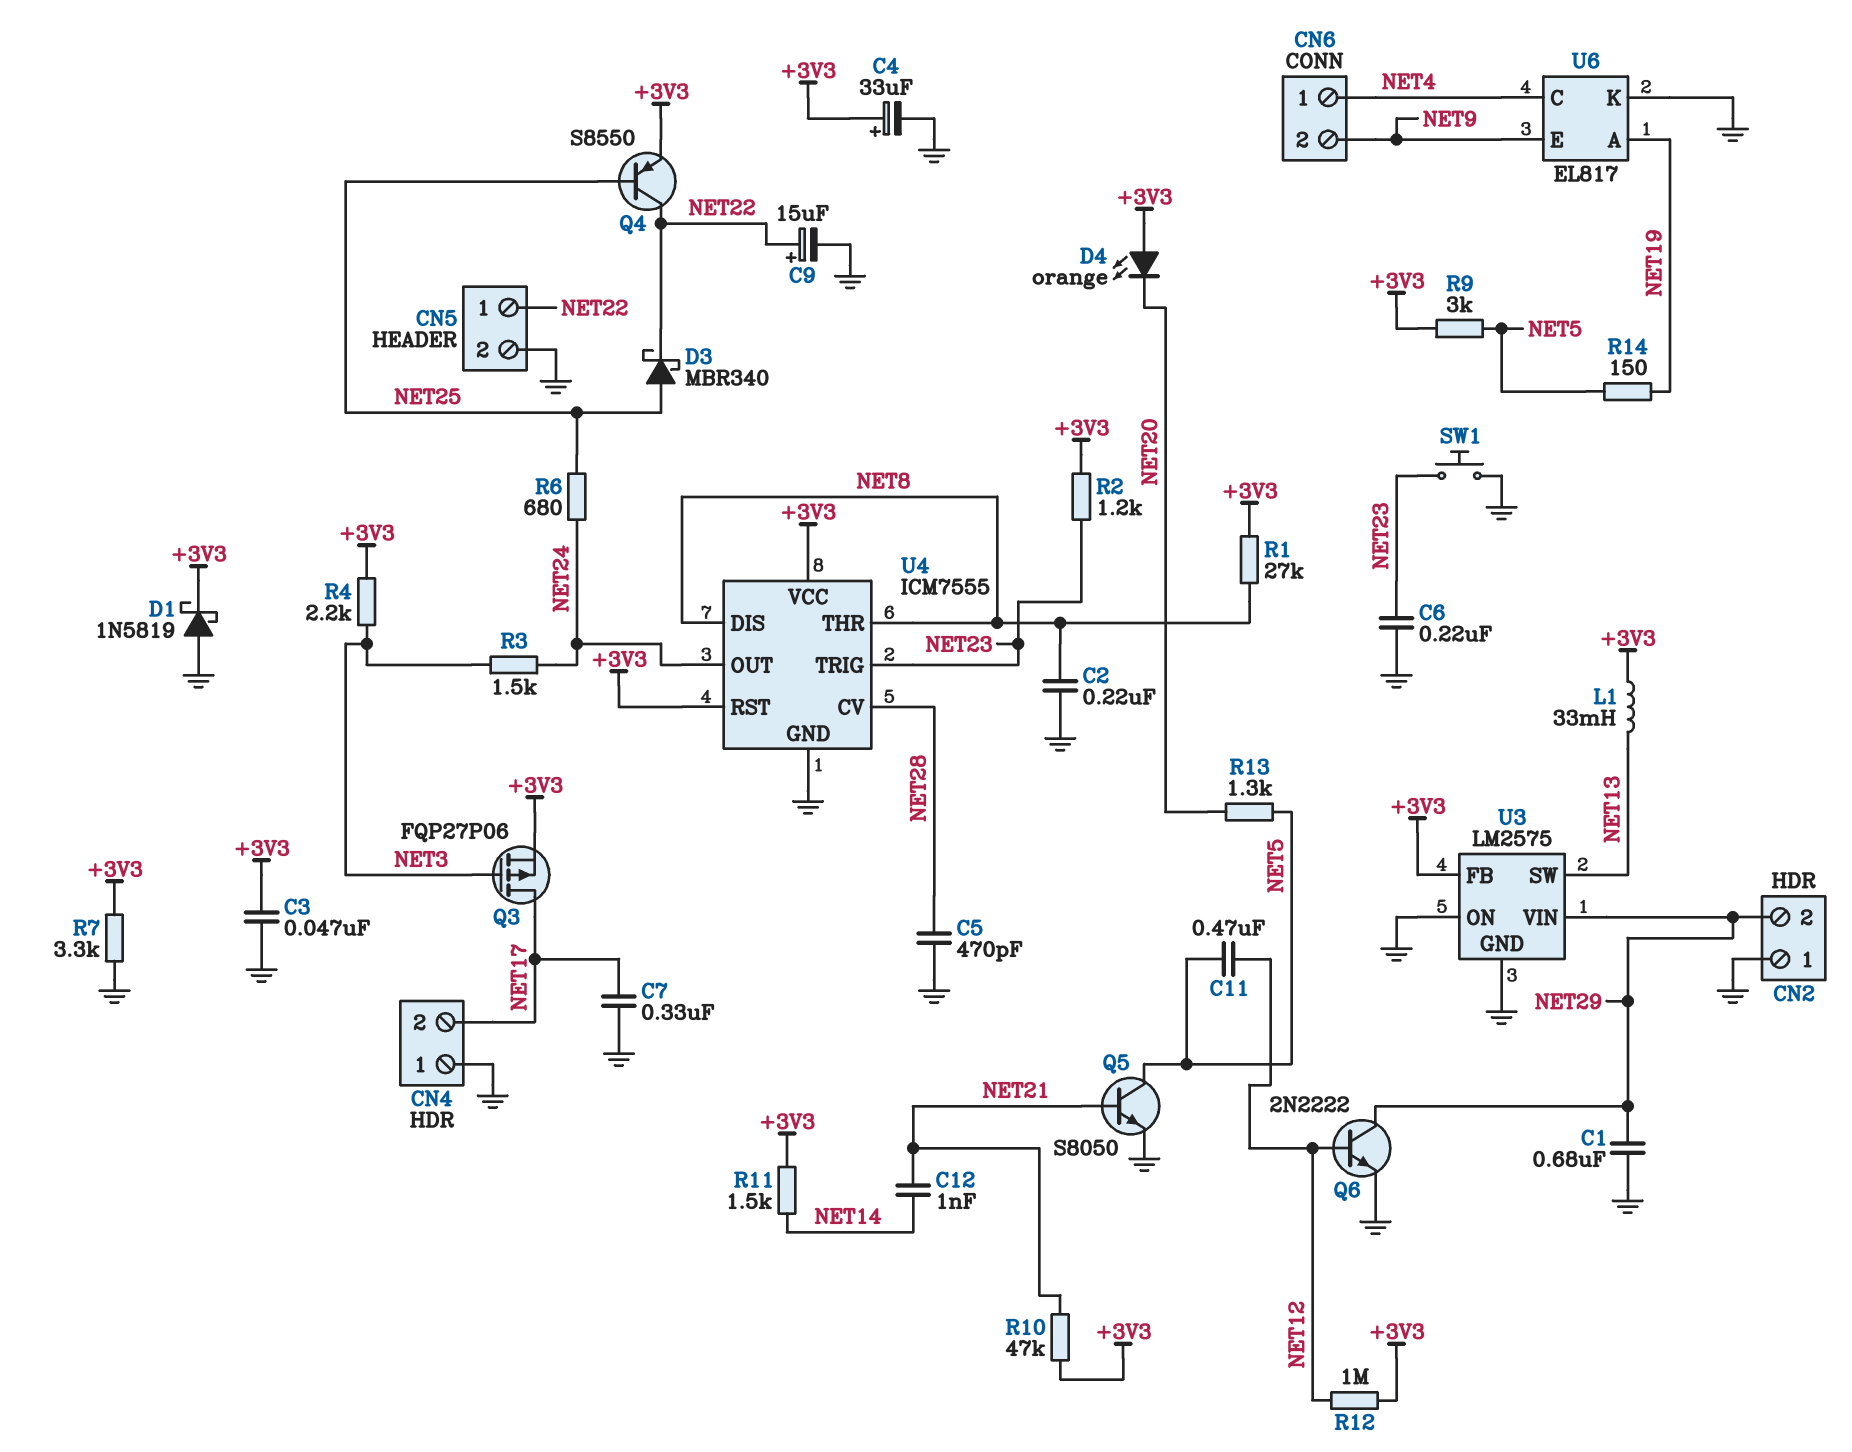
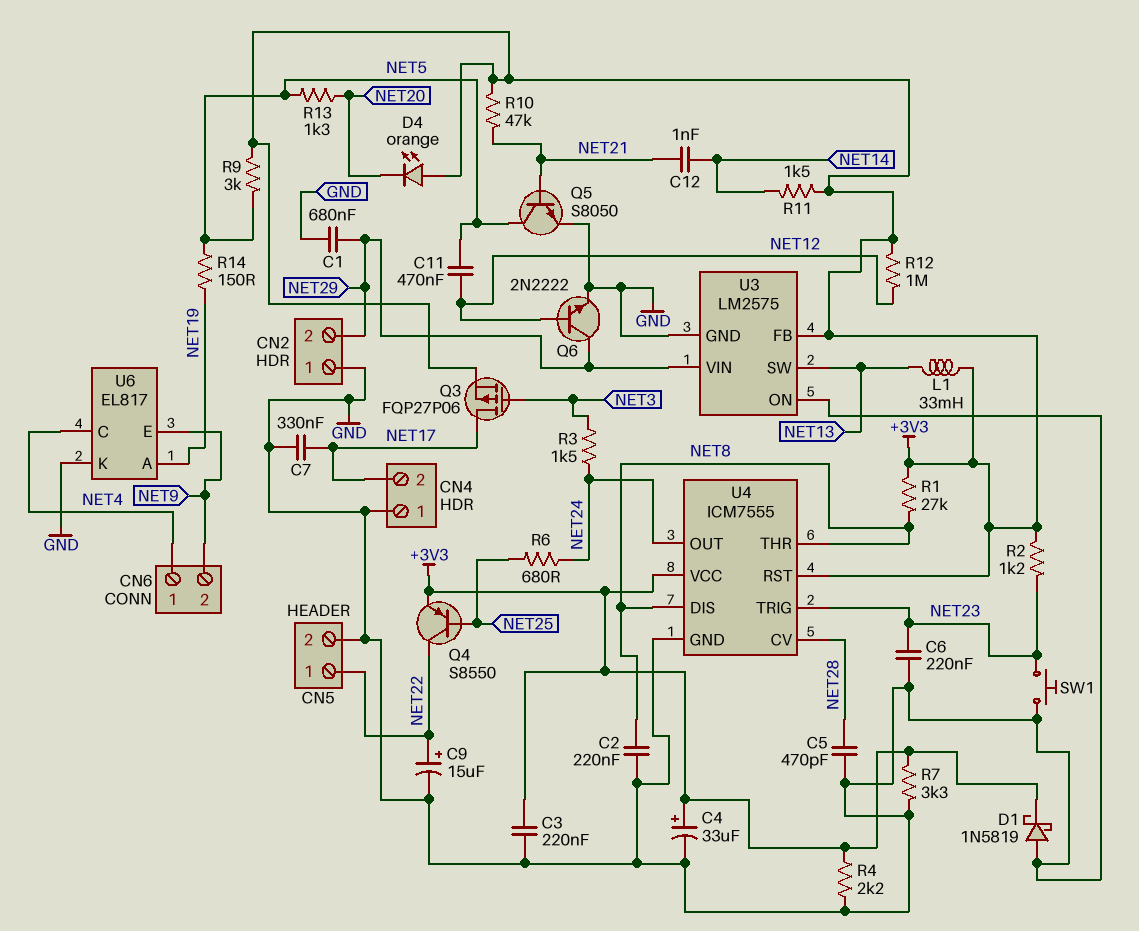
C3: 47nF (+3V3, GND) -> 220nF (+3V3, GND)
D3: schottky MBR340 (A NET25, K NET22) -> none
R4: 2.2k (+3V3, NET3) -> 2.2k (+3V3, GND)

